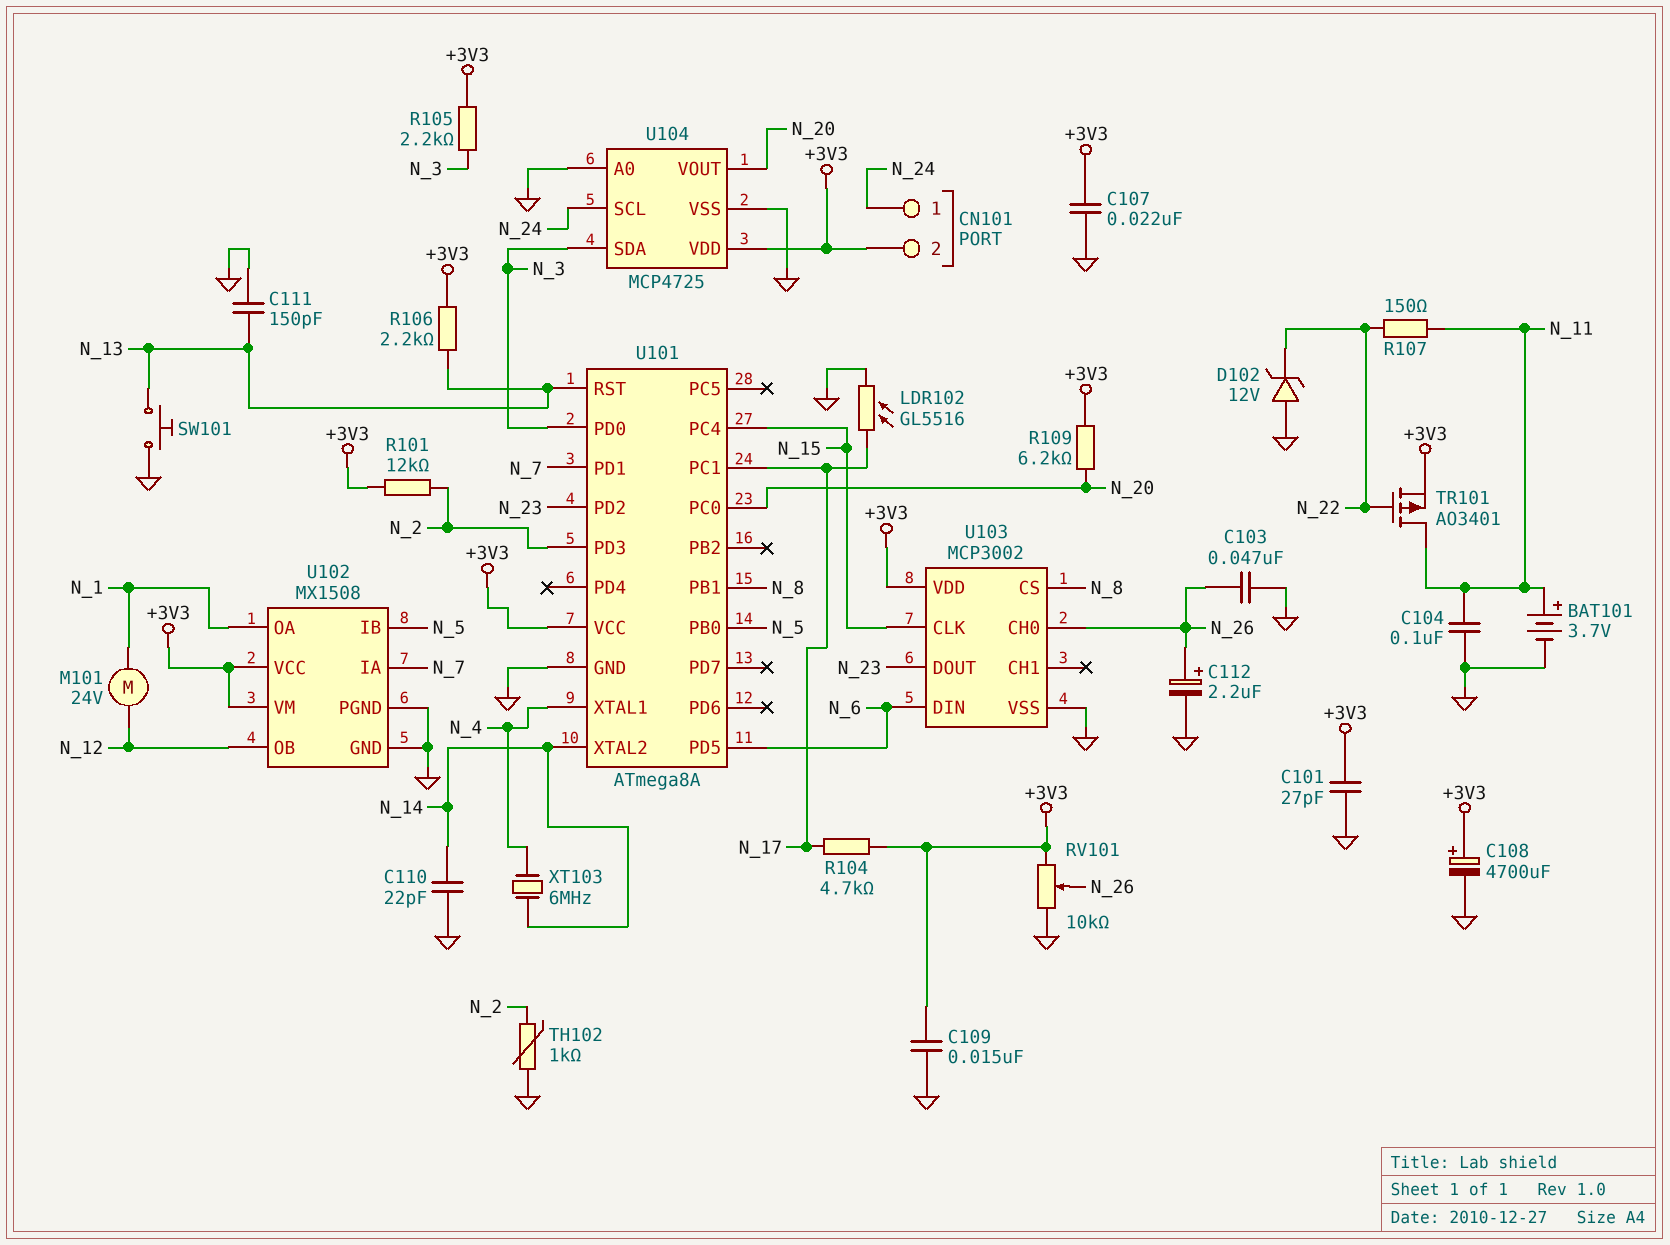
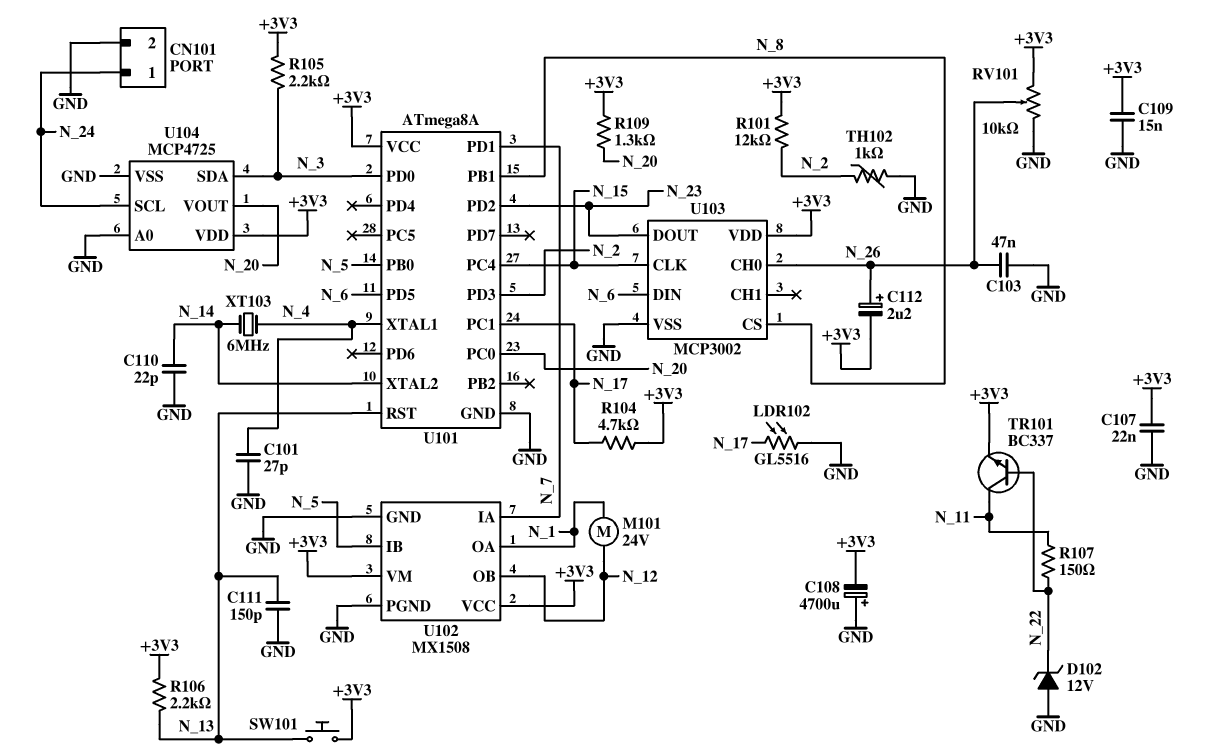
BAT101: 3.7V (plus N_11, minus GND) -> none
C101: 27pF (+3V3, GND) -> 27pF (GND, N_4)
C104: 100nF (GND, N_11) -> none
C108: 4700uF (plus +3V3, minus GND) -> 4700uF (plus GND, minus +3V3)
C112: 2.2uF (plus N_26, minus GND) -> 2.2uF (plus N_26, minus +3V3)
CN101 pin 2: +3V3 -> GND
R109: 6.2k (+3V3, N_20) -> 1.3k (+3V3, N_20)
SW101: button (GND, N_13) -> button (+3V3, N_13)
TR101: PMOS AO3401 (G N_22, D N_11, S +3V3) -> NPN BC337 (B N_22, C N_11, E +3V3)

